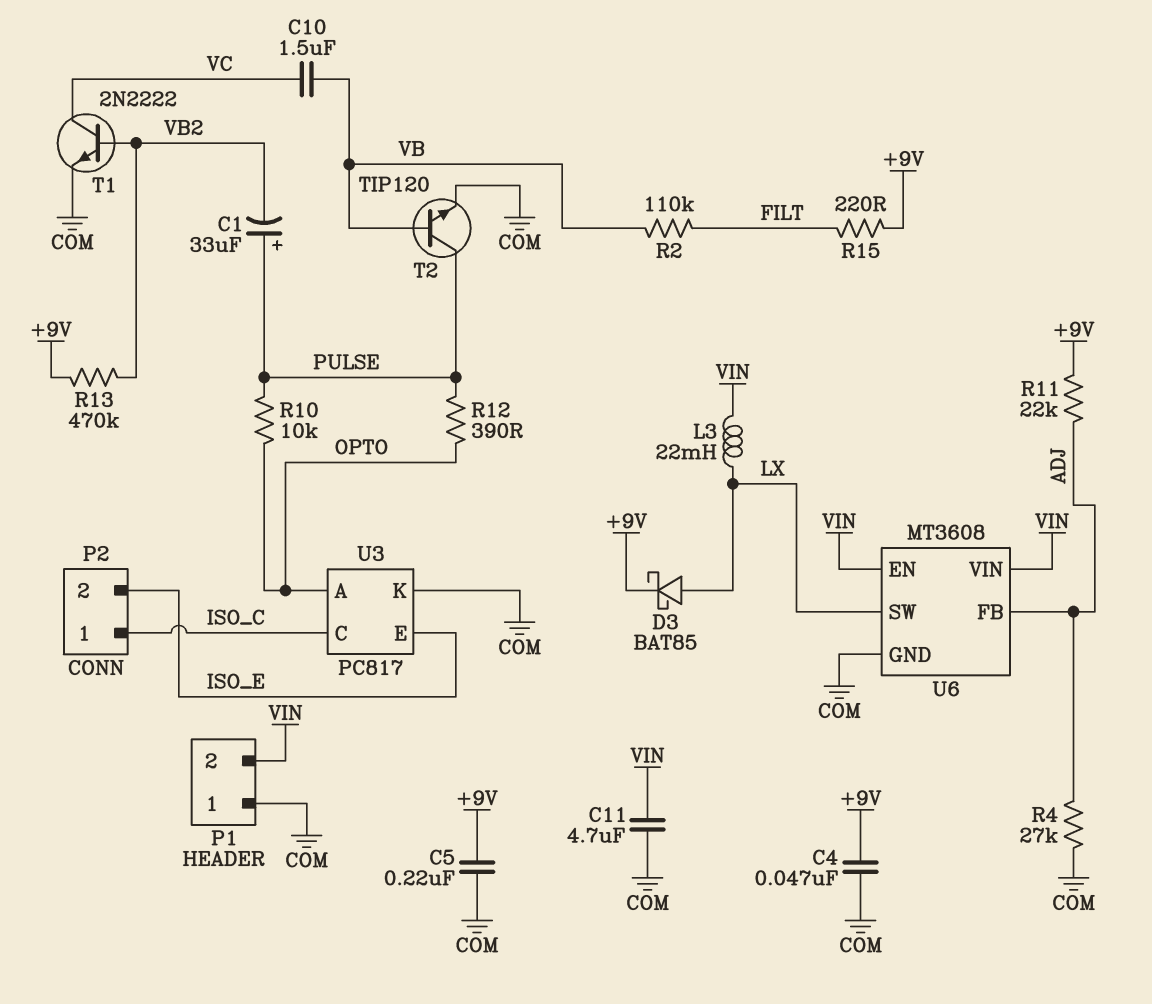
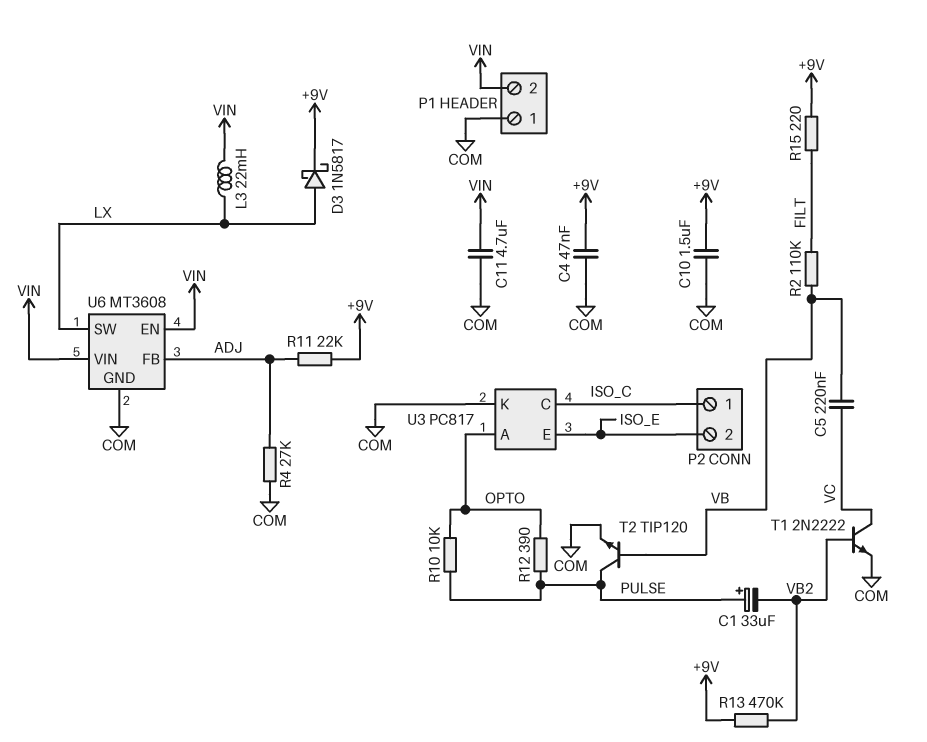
C5: 220nF (+9V, COM) -> 220nF (VB, VC)
C10: 1.5uF (VB, VC) -> 1.5uF (+9V, COM)
D3: schottky BAT85 (A LX, K +9V) -> schottky 1N5817 (A LX, K +9V)

